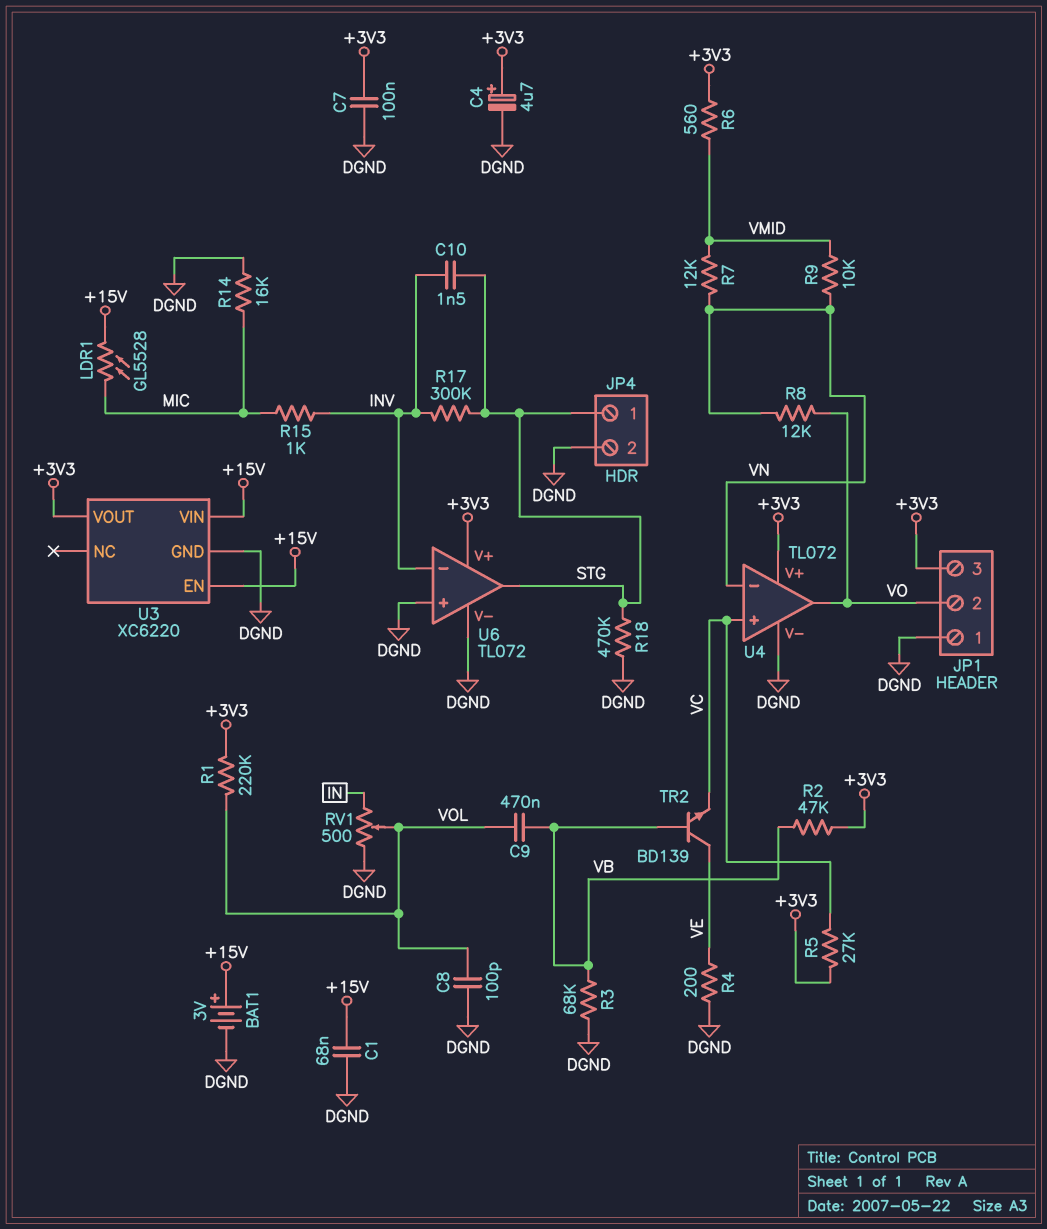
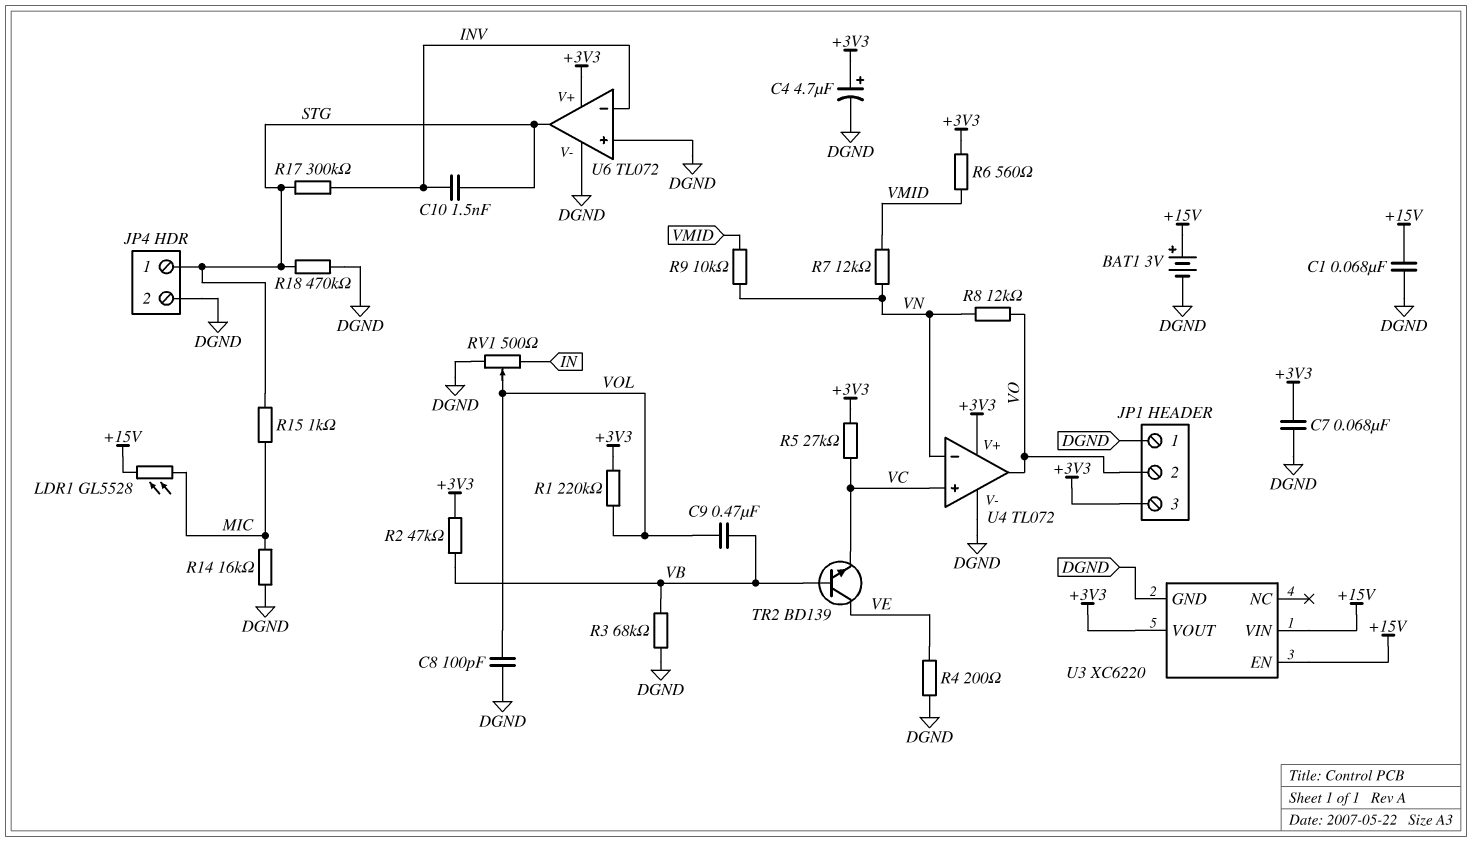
C7: 100nF (+3V3, DGND) -> 68nF (+3V3, DGND)
R15: 1k (INV, MIC) -> 1k (MIC, STG)

